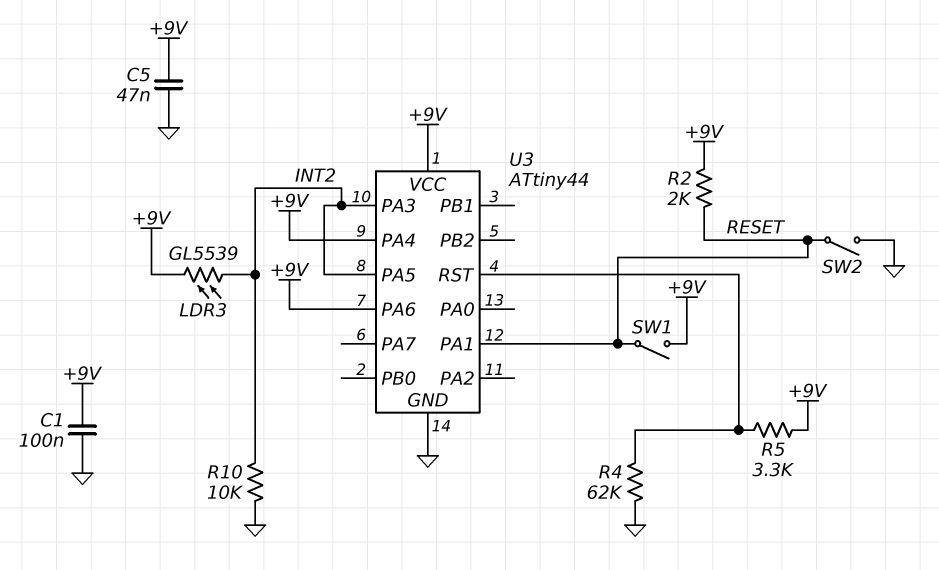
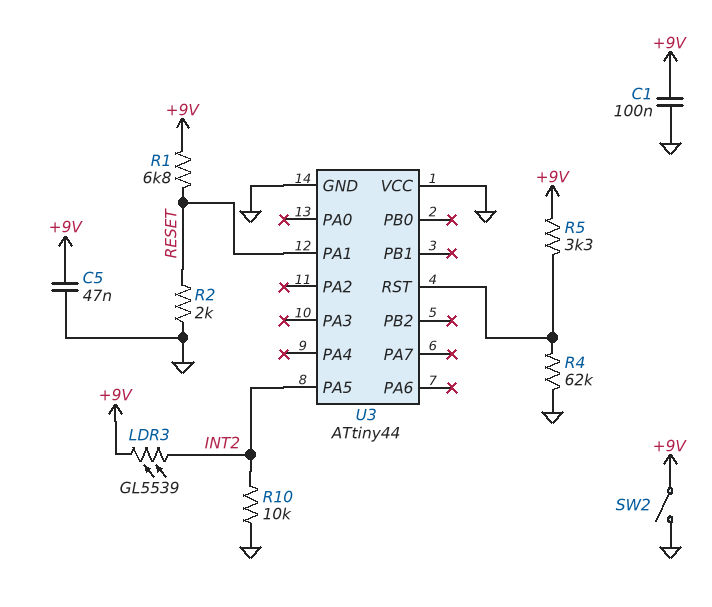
R1: none -> 6.8k (+9V, RESET)
R2: 2k (+9V, RESET) -> 2k (GND, RESET)
SW1: switch (+9V, RESET) -> none
SW2: switch (GND, RESET) -> switch (+9V, GND)
U3 pin PA3: INT2 -> none
U3 pin PA4: +9V -> none
U3 pin PA6: +9V -> none
U3 pin VCC: +9V -> GND

